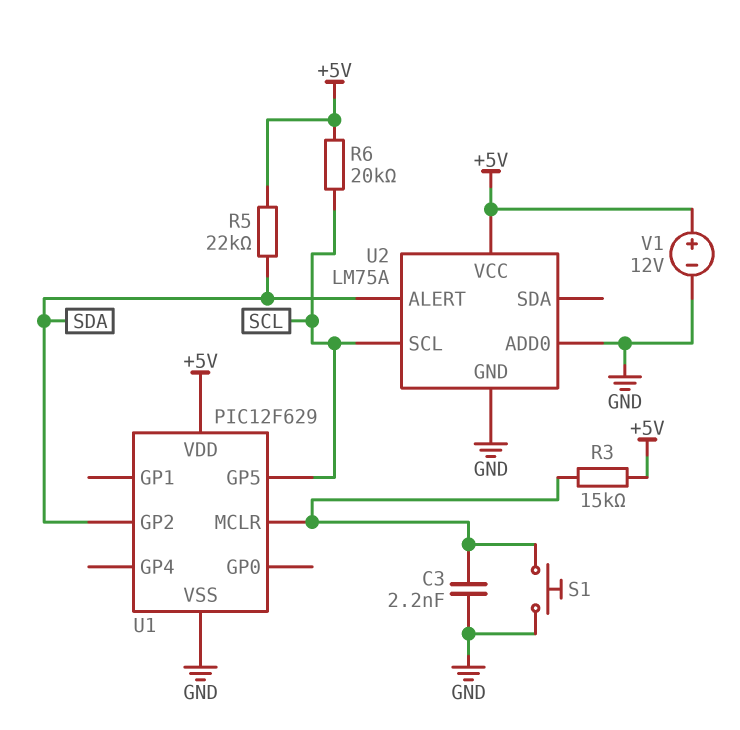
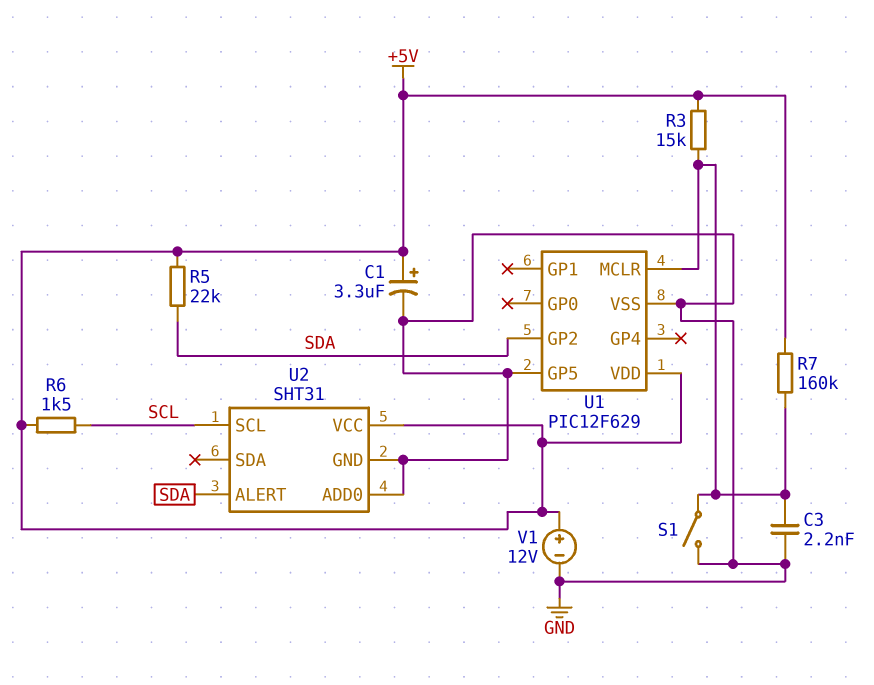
C1: none -> 3.3uF (plus +5V, minus GND)
R6: 20k (+5V, SCL) -> 1.5k (+5V, SCL)
R7: none -> 160k (+5V, U1/MCLR)
S1: button (GND, U1/MCLR) -> switch (GND, U1/MCLR)
U1 pin GP5: SCL -> GND
U2: LM75A -> SHT31

